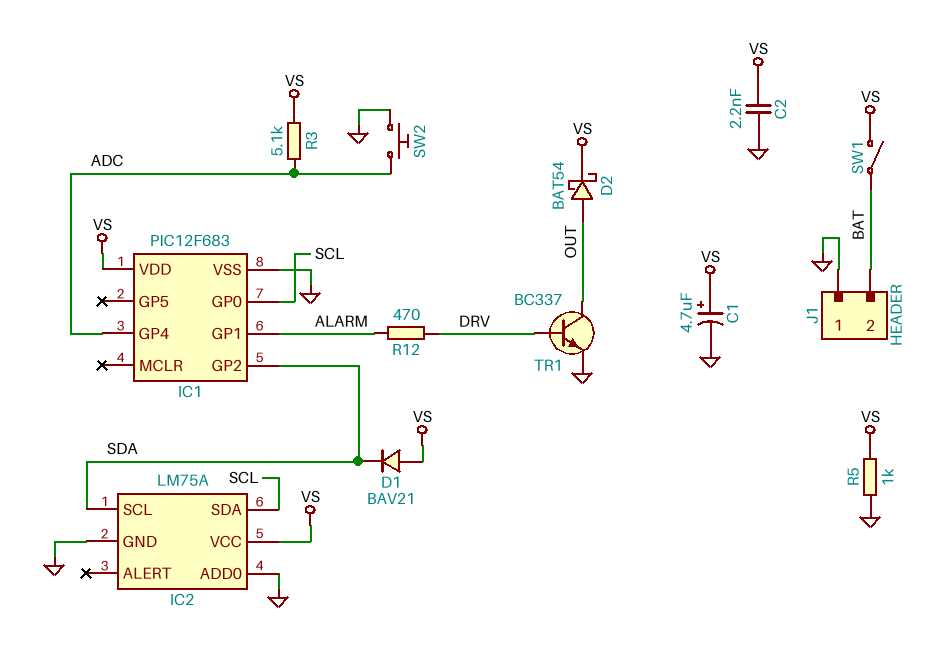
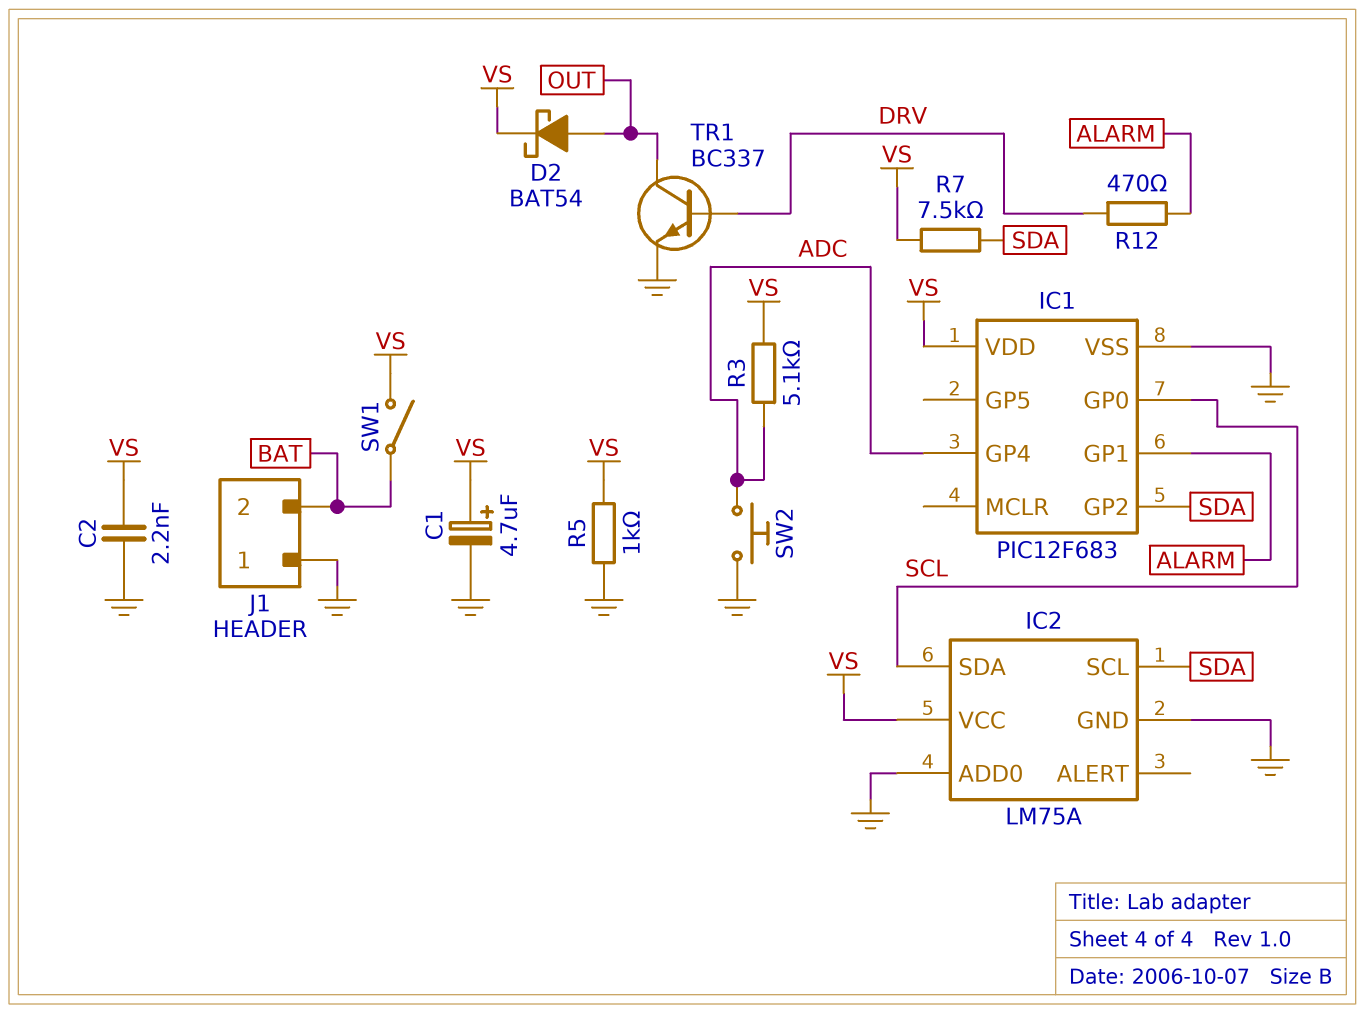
D1: diode BAV21 (A VS, K SDA) -> none
R7: none -> 7.5k (SDA, VS)

